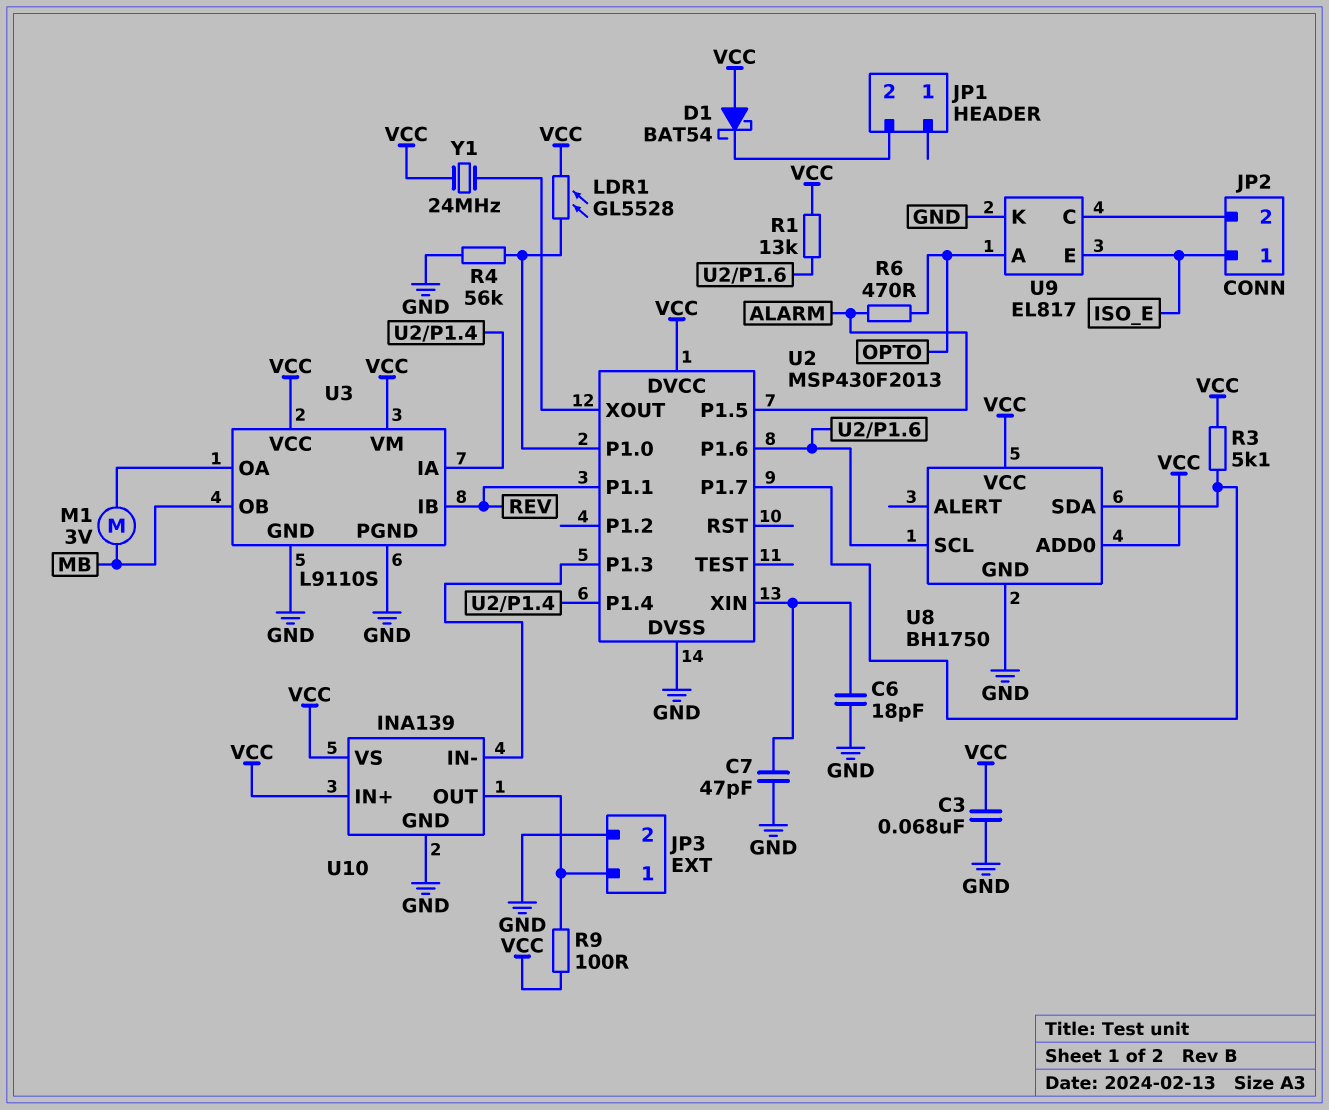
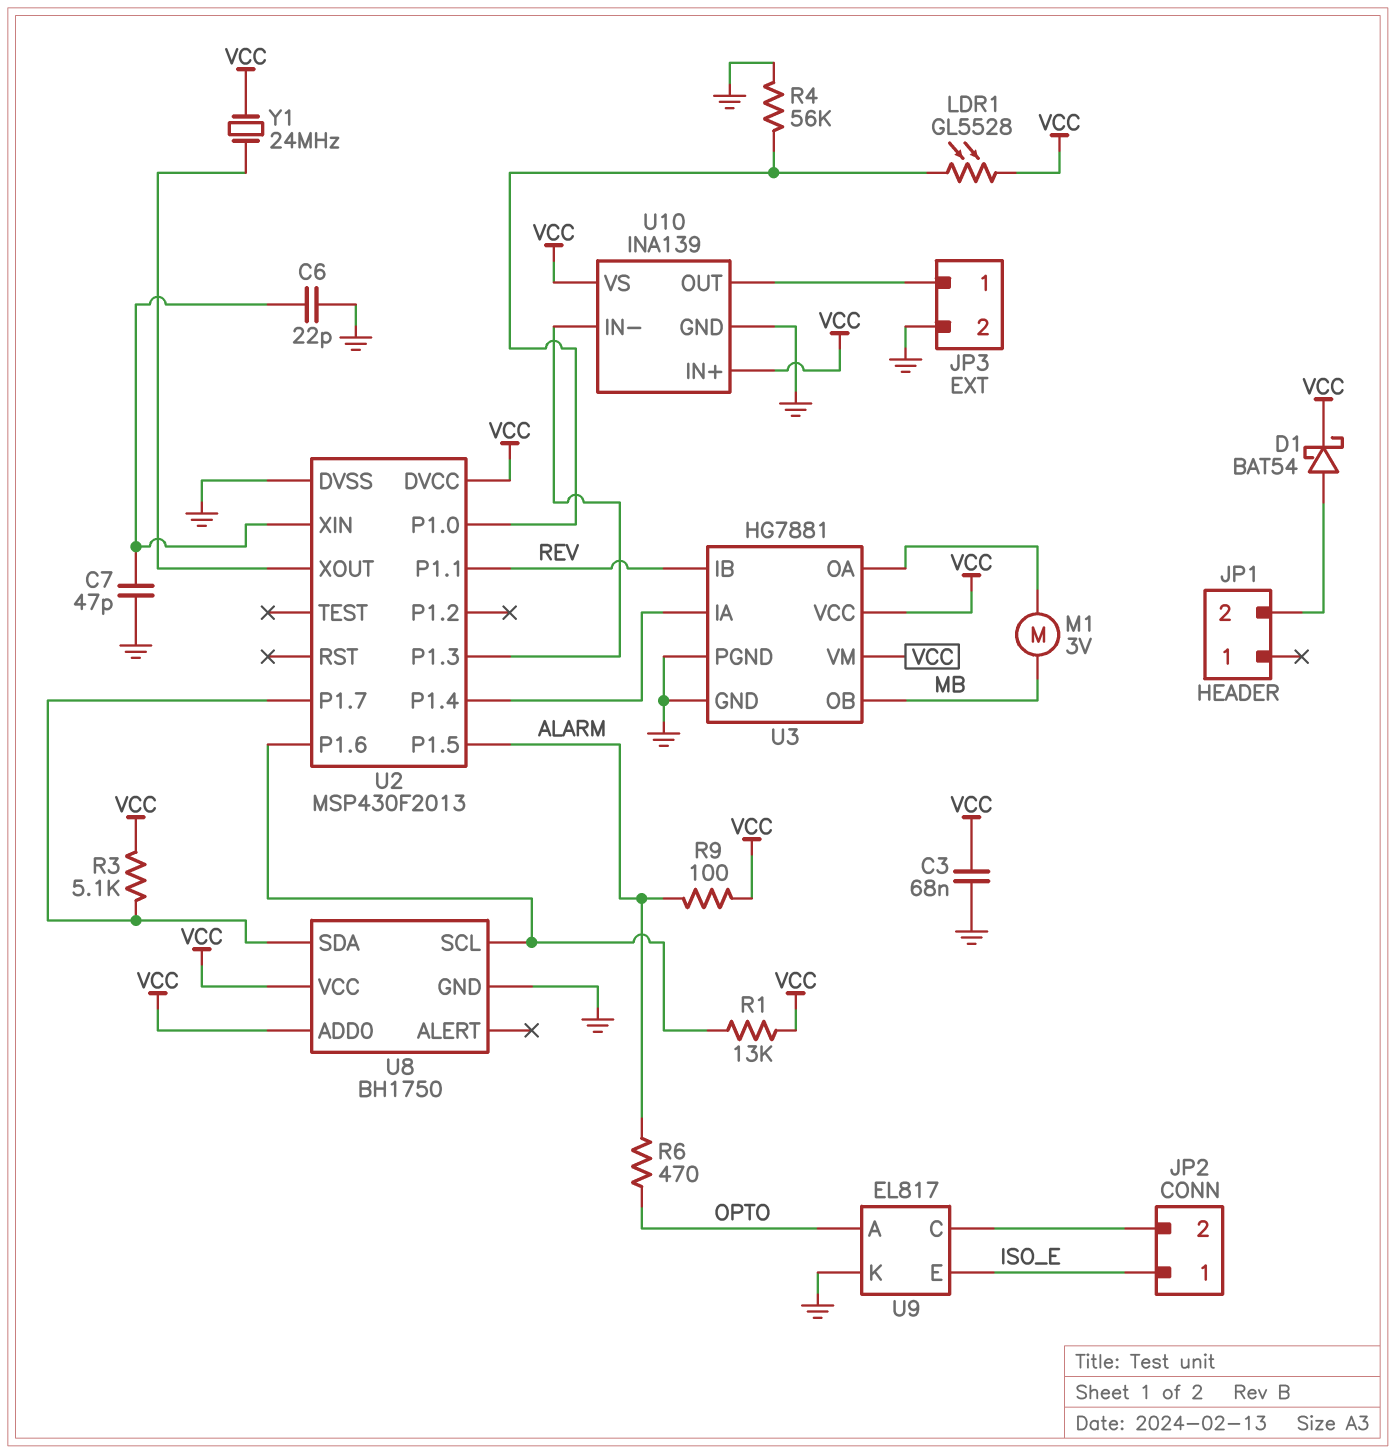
C6: 18pF (GND, U2/XIN) -> 22pF (GND, U2/XIN)
D1: schottky BAT54 (A VCC, K JP1/2) -> schottky BAT54 (A JP1/2, K VCC)
R9: 100 (JP3/1, VCC) -> 100 (ALARM, VCC)
U3: L9110S -> HG7881

